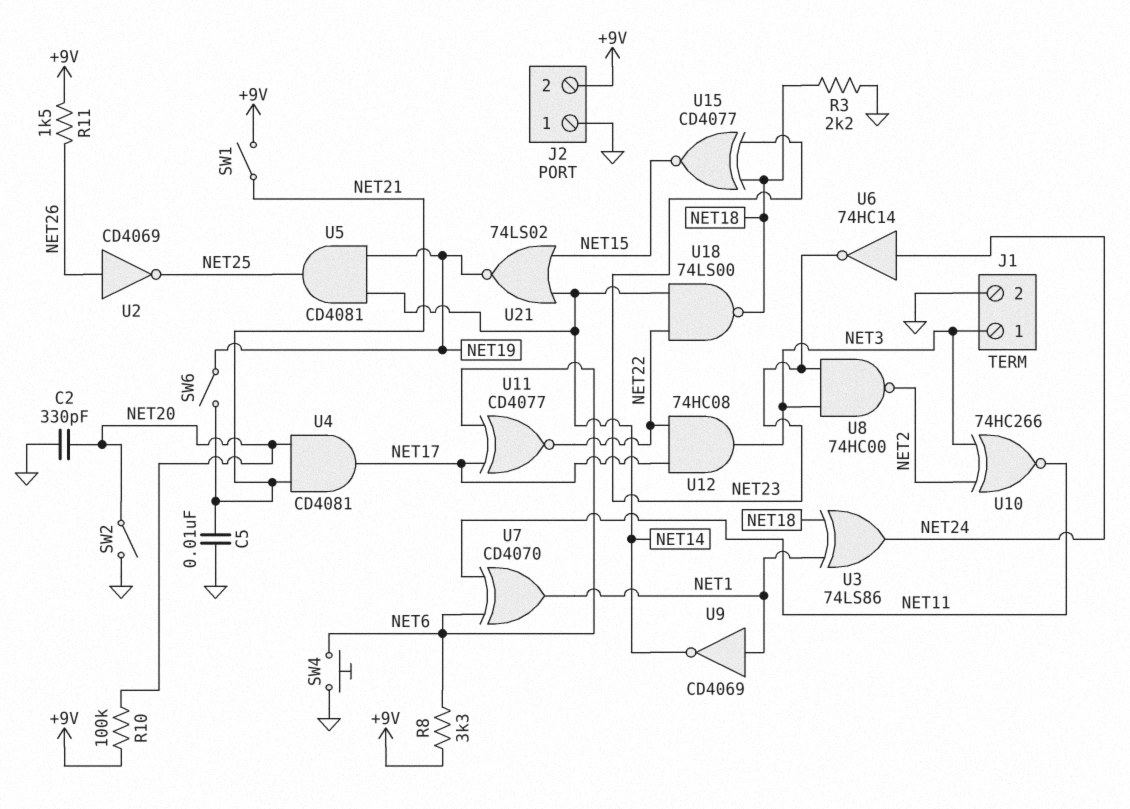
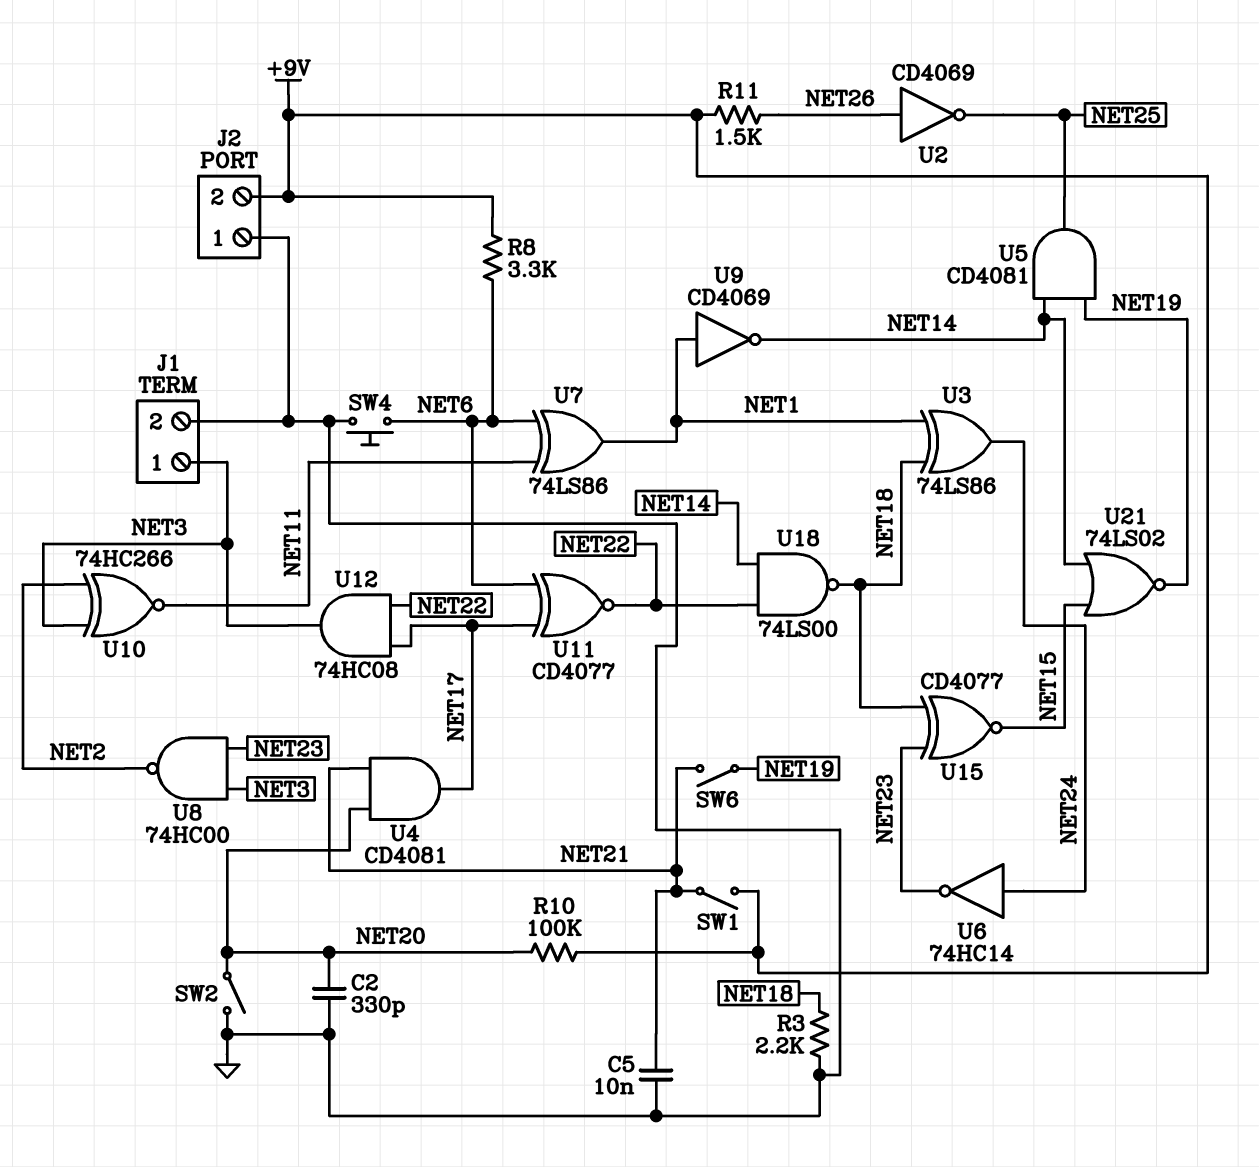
U7: XOR CD4070 (in NET6, in NET11, out NET1) -> XOR 74LS86 (in NET6, in NET11, out NET1)

